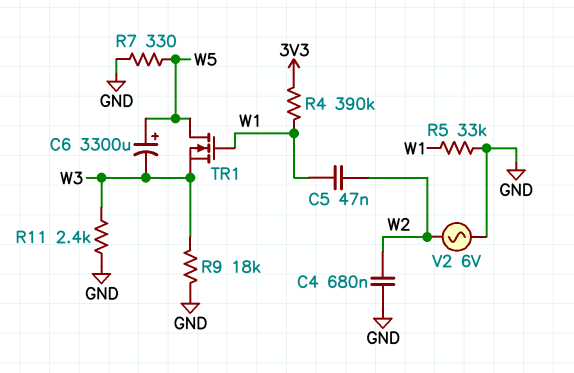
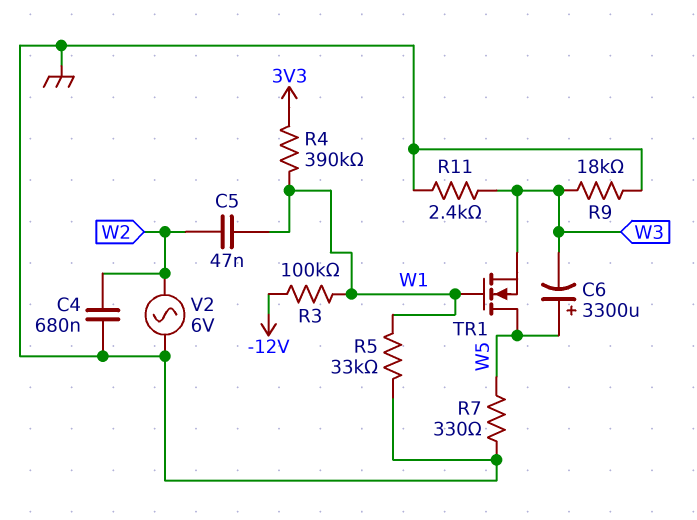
R3: none -> 100k (-12V, W1)

